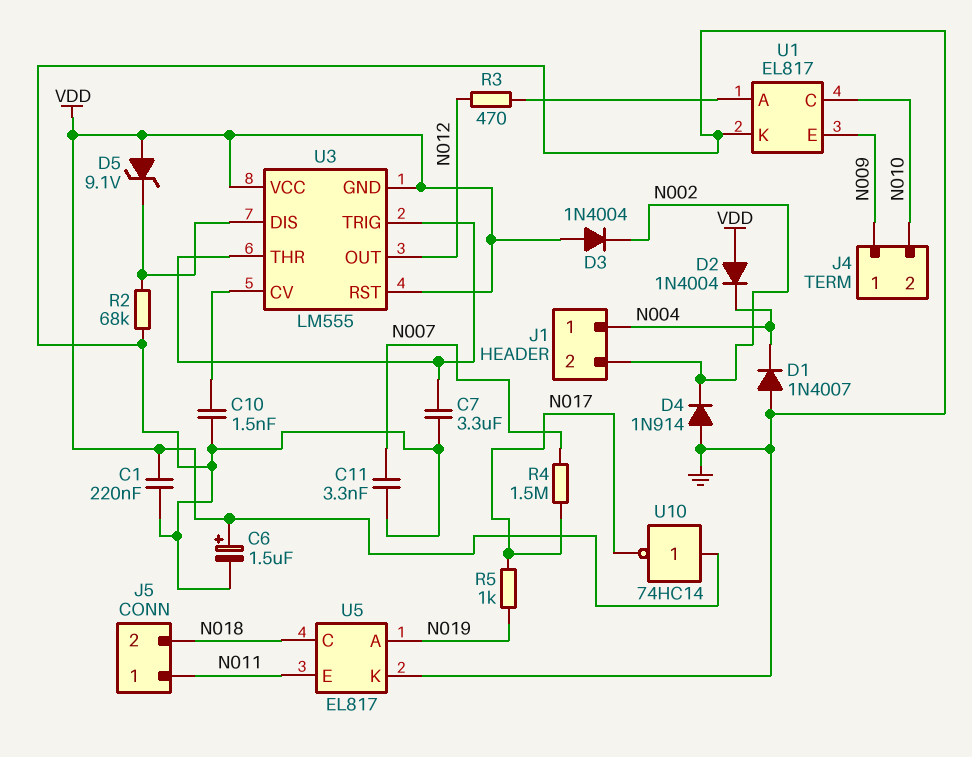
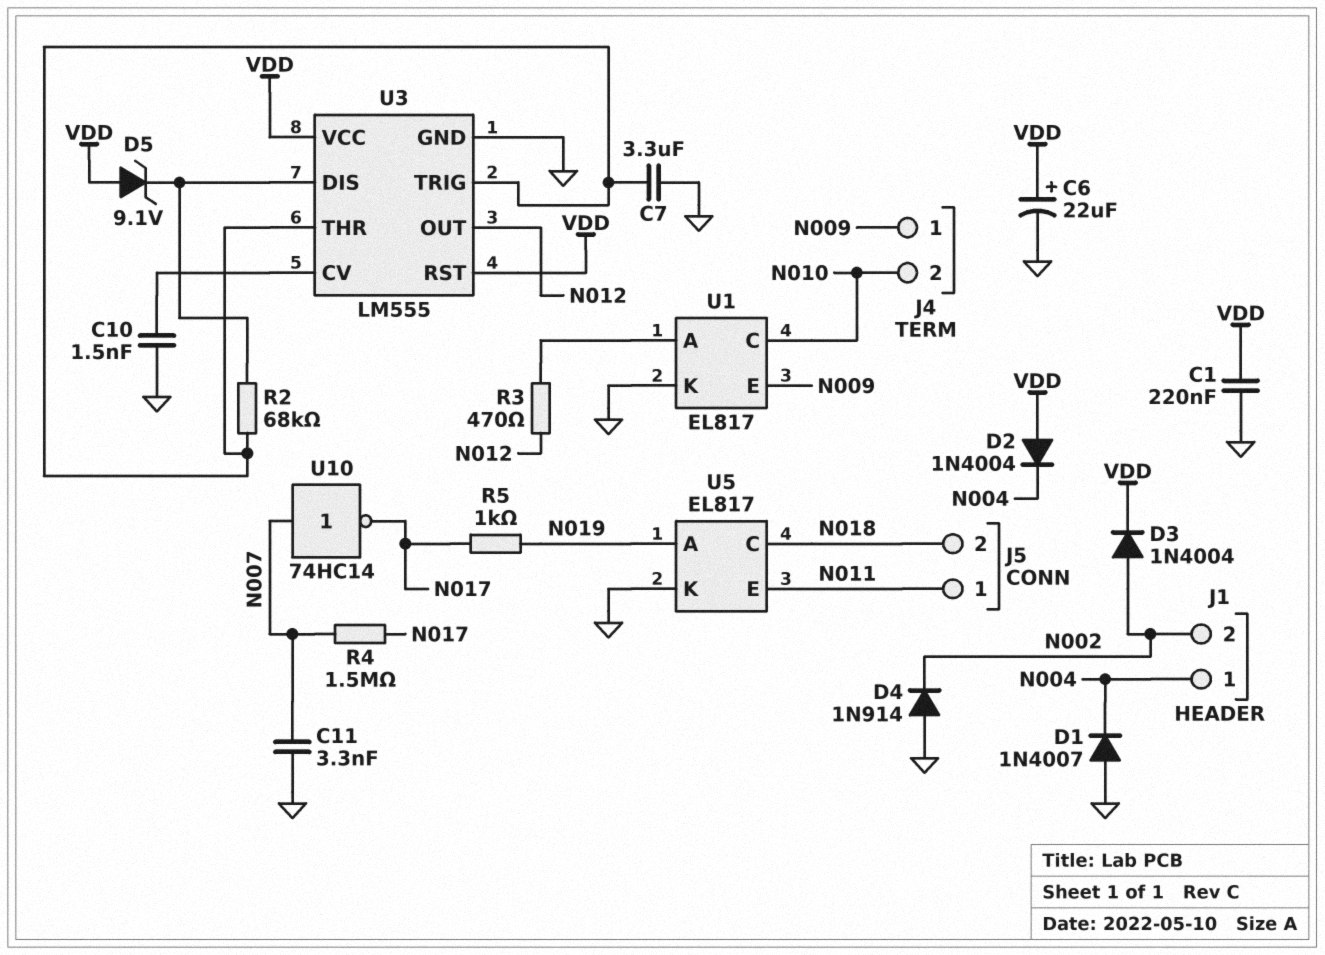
C6: 1.5uF (plus VDD, minus GND) -> 22uF (plus VDD, minus GND)
D3: diode 1N4004 (A VDD, K N002) -> diode 1N4004 (A N002, K VDD)
R2: 68k (GND, U3/DIS) -> 68k (U3/DIS, U3/THR)
U3 pin GND: VDD -> GND
U10: NOT 74HC14 (in VDD, out N017) -> NOT 74HC14 (in N007, out N017)

